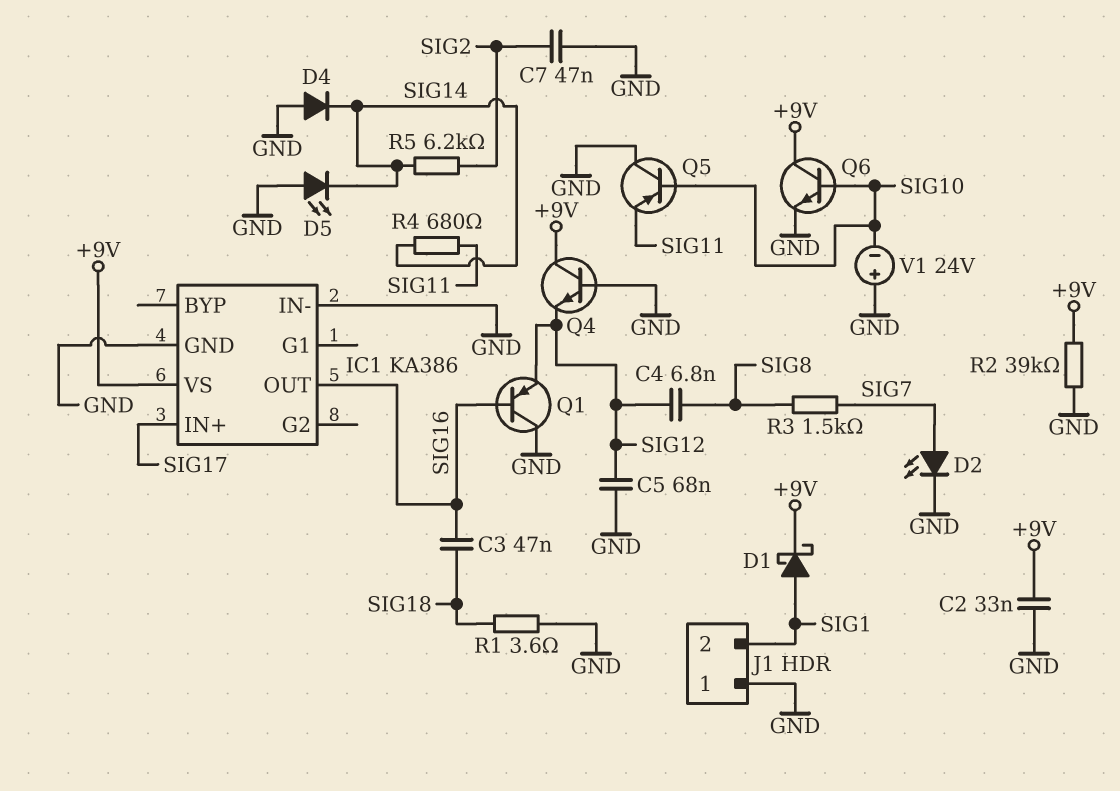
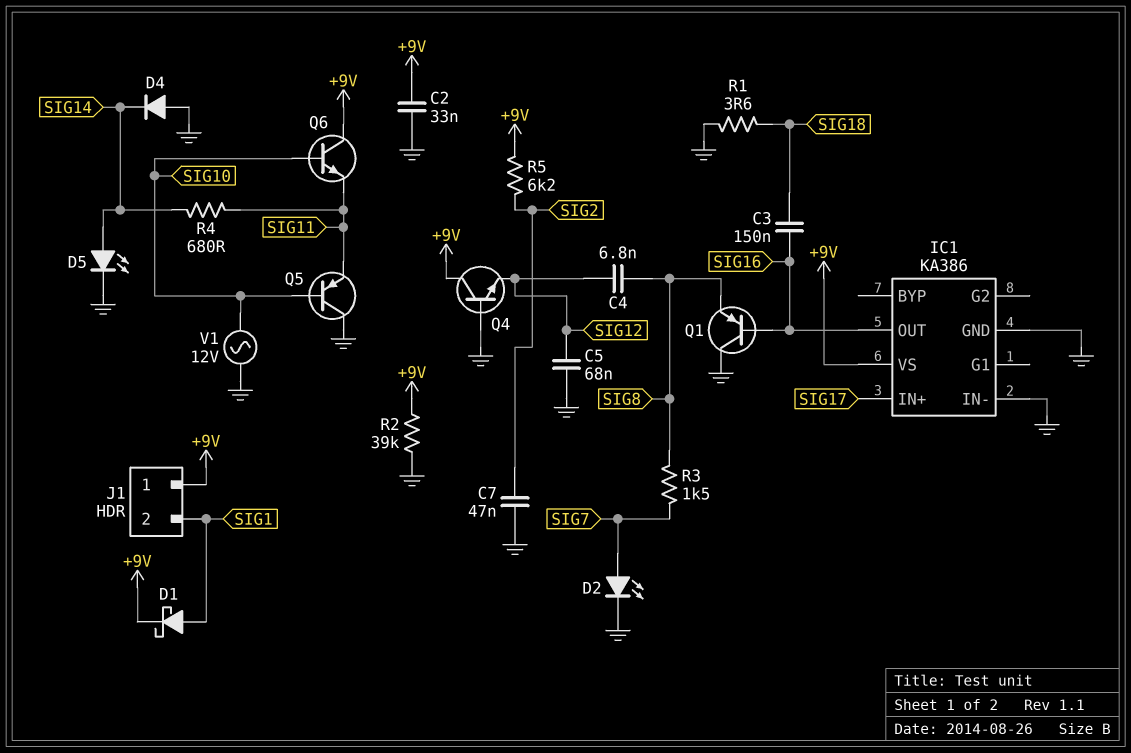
C3: 47nF (SIG16, SIG18) -> 150nF (SIG16, SIG18)
D5: LED (A GND, K SIG14) -> LED (A SIG14, K GND)
J1 pin 1: GND -> +9V
Q1: PNP (B SIG16, C GND, E SIG12) -> PNP (B SIG16, C GND, E SIG8)
Q6: NPN (B SIG10, C +9V, E GND) -> NPN (B SIG10, C +9V, E SIG11)
R5: 6.2k (SIG2, SIG14) -> 6.2k (+9V, SIG2)
V1: 24V (plus GND, minus SIG10) -> AC 12V (GND, SIG10)

